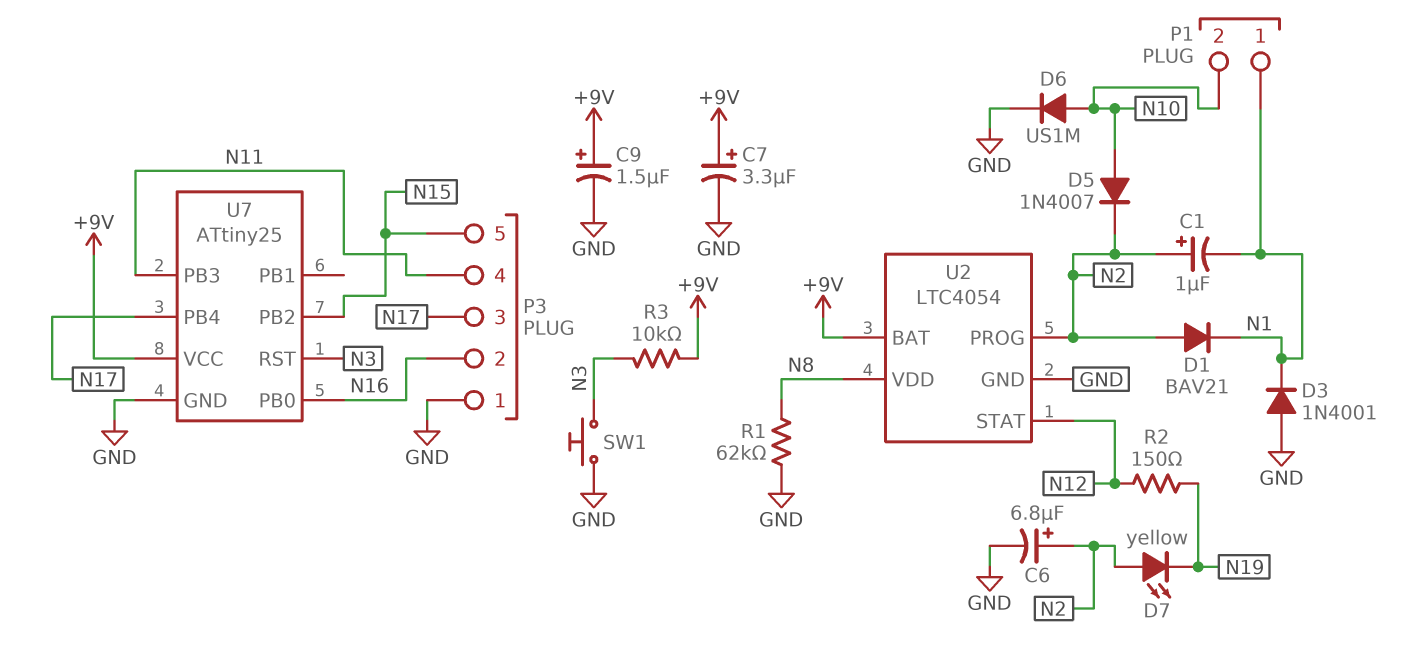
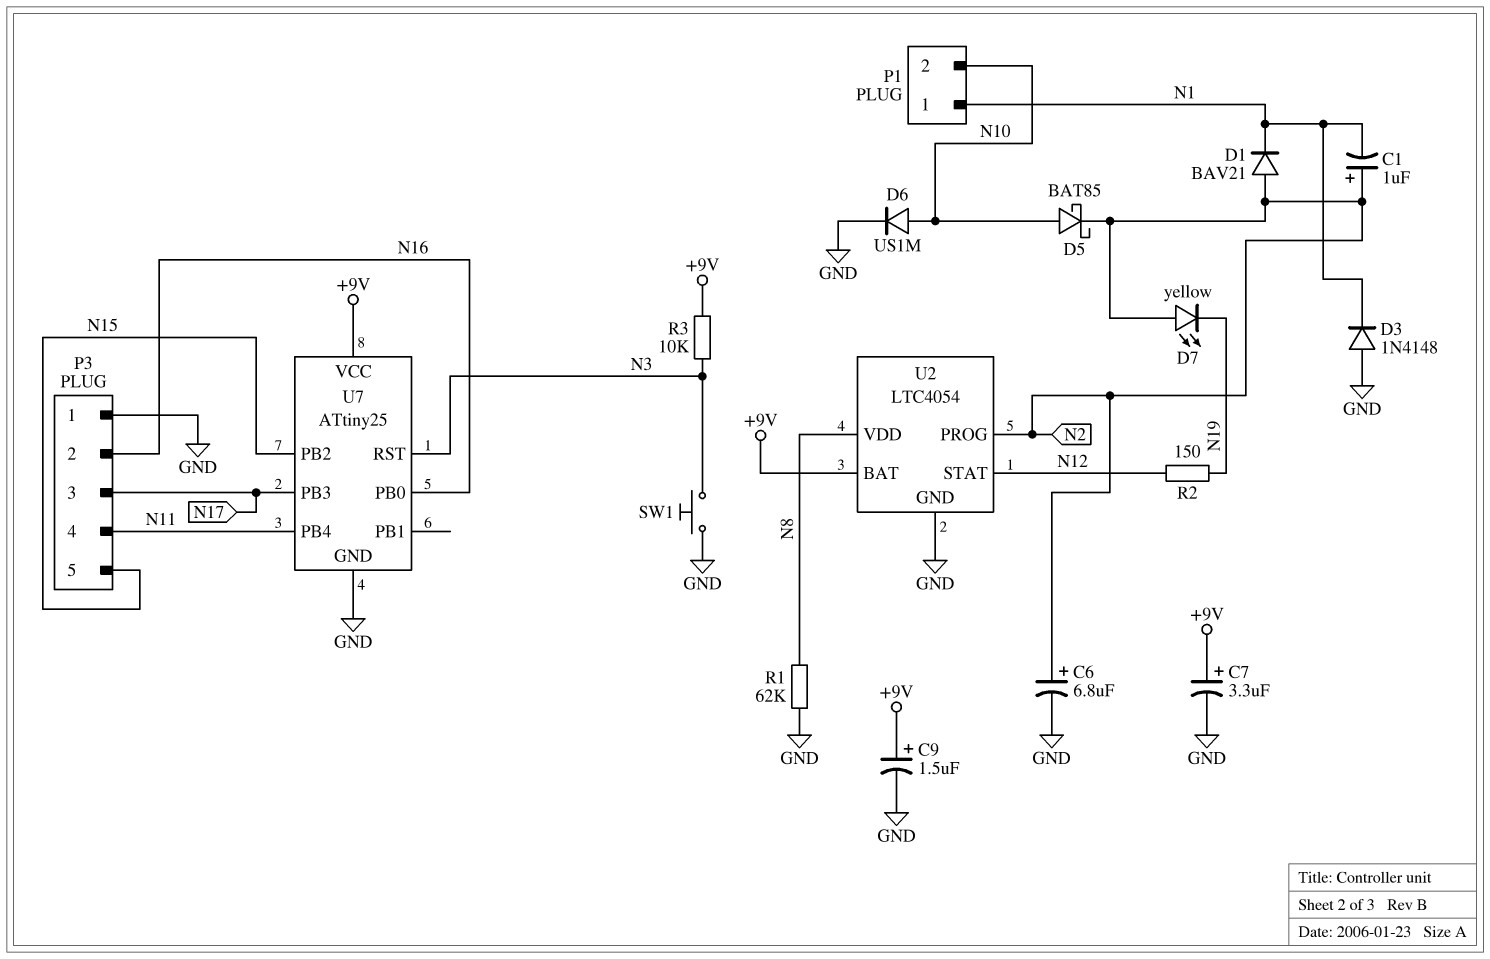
D3: diode 1N4001 (A GND, K N1) -> diode 1N4148 (A GND, K N1)
D5: diode 1N4007 (A N10, K N2) -> schottky BAT85 (A N10, K N2)
U7 pin PB3: N11 -> N17
U7 pin PB4: N17 -> N11

